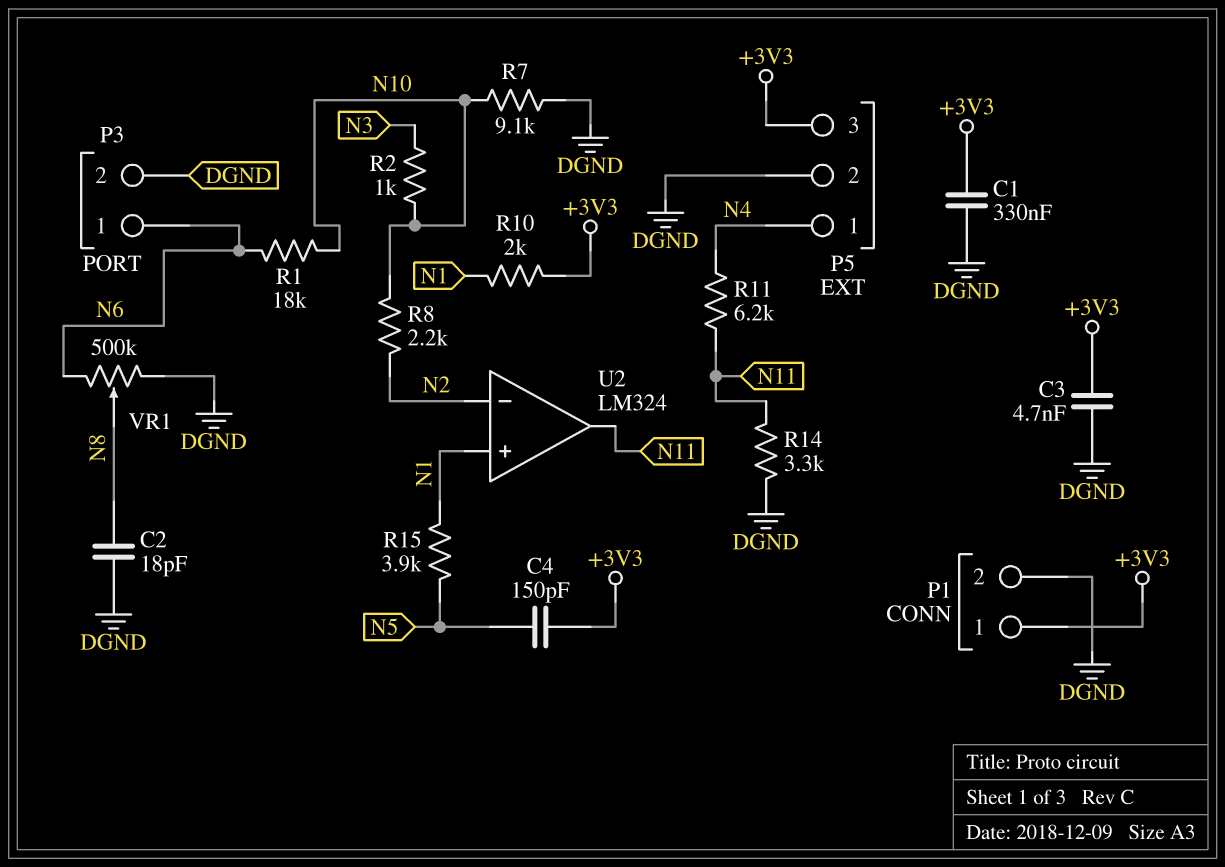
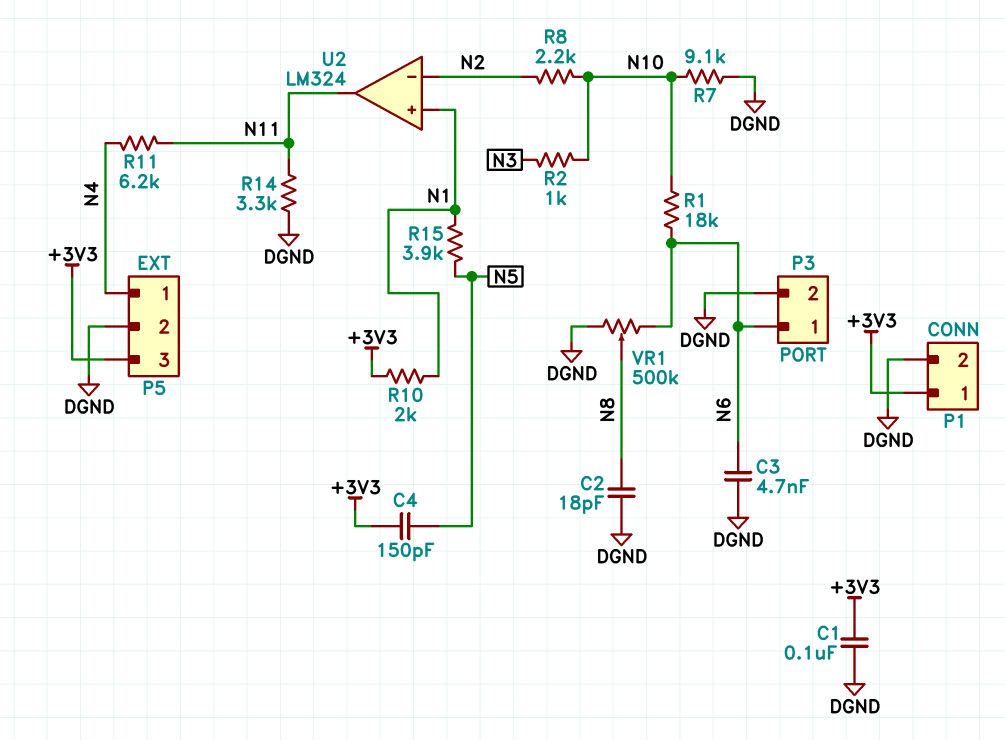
C1: 330nF (+3V3, DGND) -> 100nF (+3V3, DGND)
C3: 4.7nF (+3V3, DGND) -> 4.7nF (DGND, N6)

